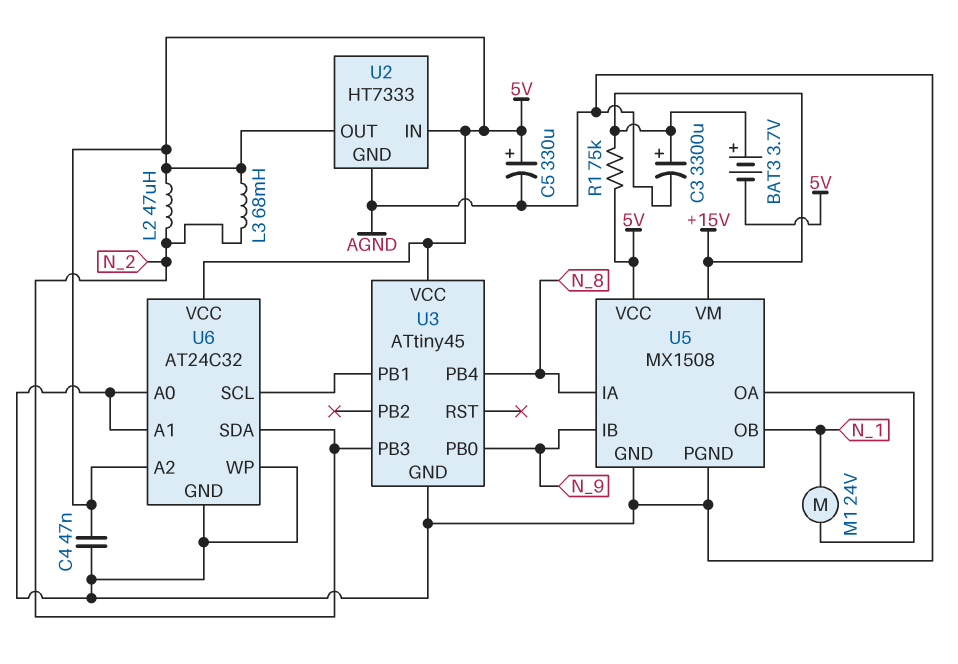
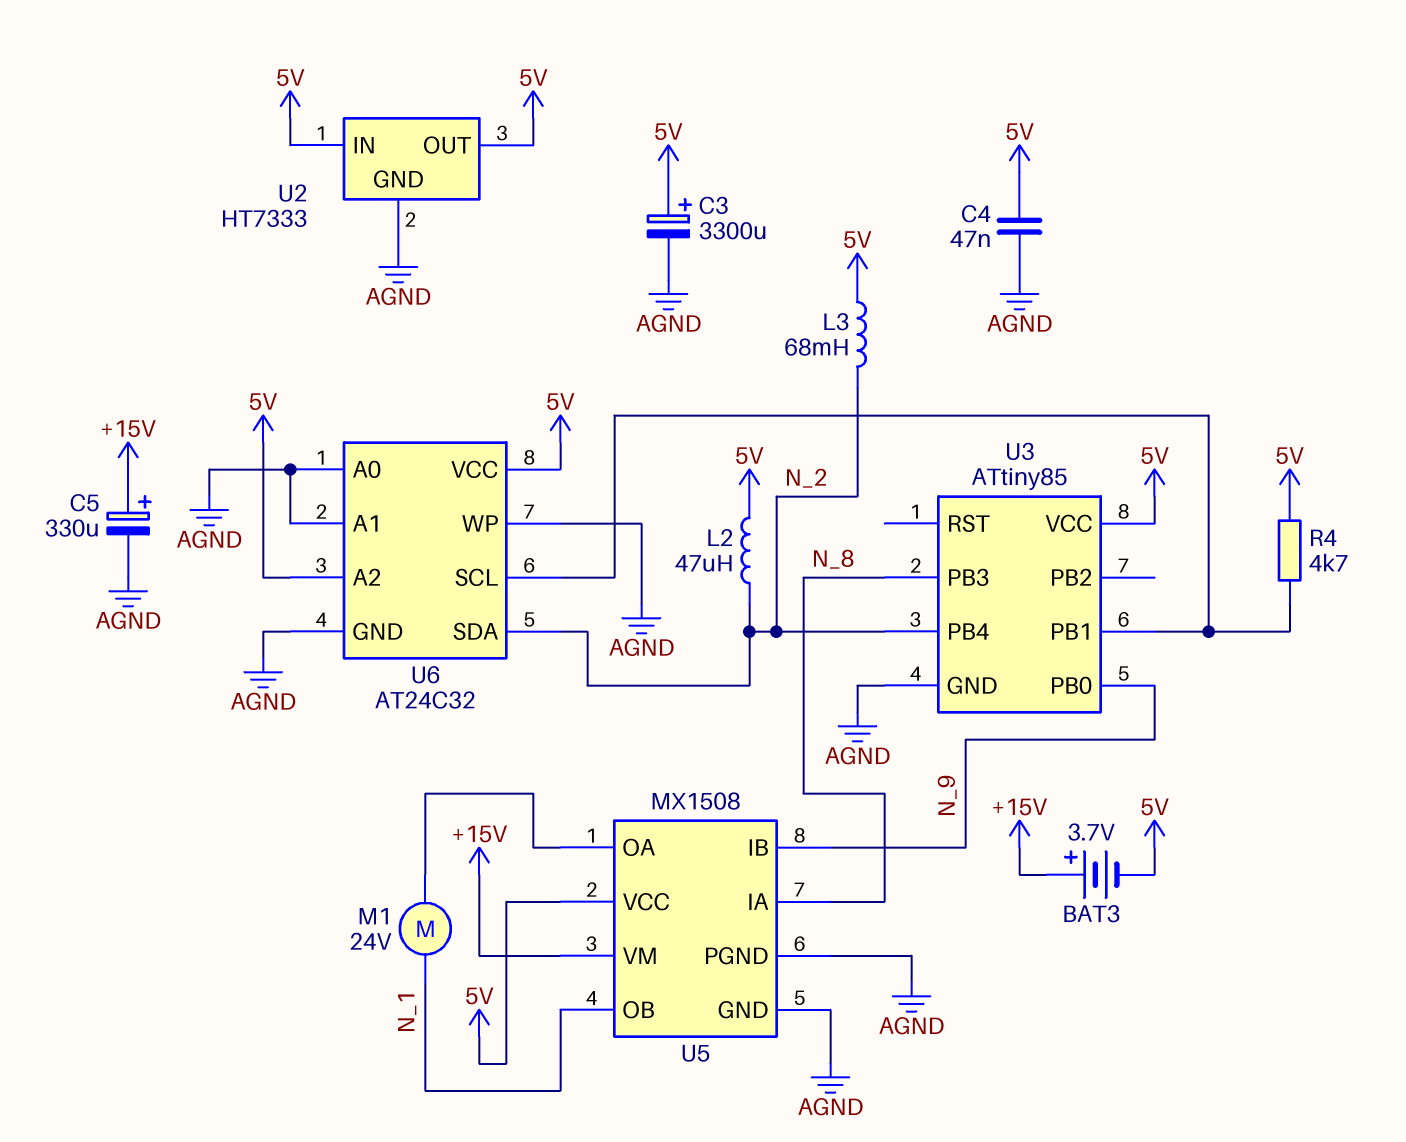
C3: 3300uF (plus +15V, minus AGND) -> 3300uF (plus 5V, minus AGND)
C5: 330uF (plus 5V, minus AGND) -> 330uF (plus +15V, minus AGND)
R1: 75k (+15V, 5V) -> none
R4: none -> 4.7k (5V, U3/PB1)
U3: ATtiny45 -> ATtiny85
U3 pin PB3: N_2 -> N_8
U3 pin PB4: N_8 -> N_2

